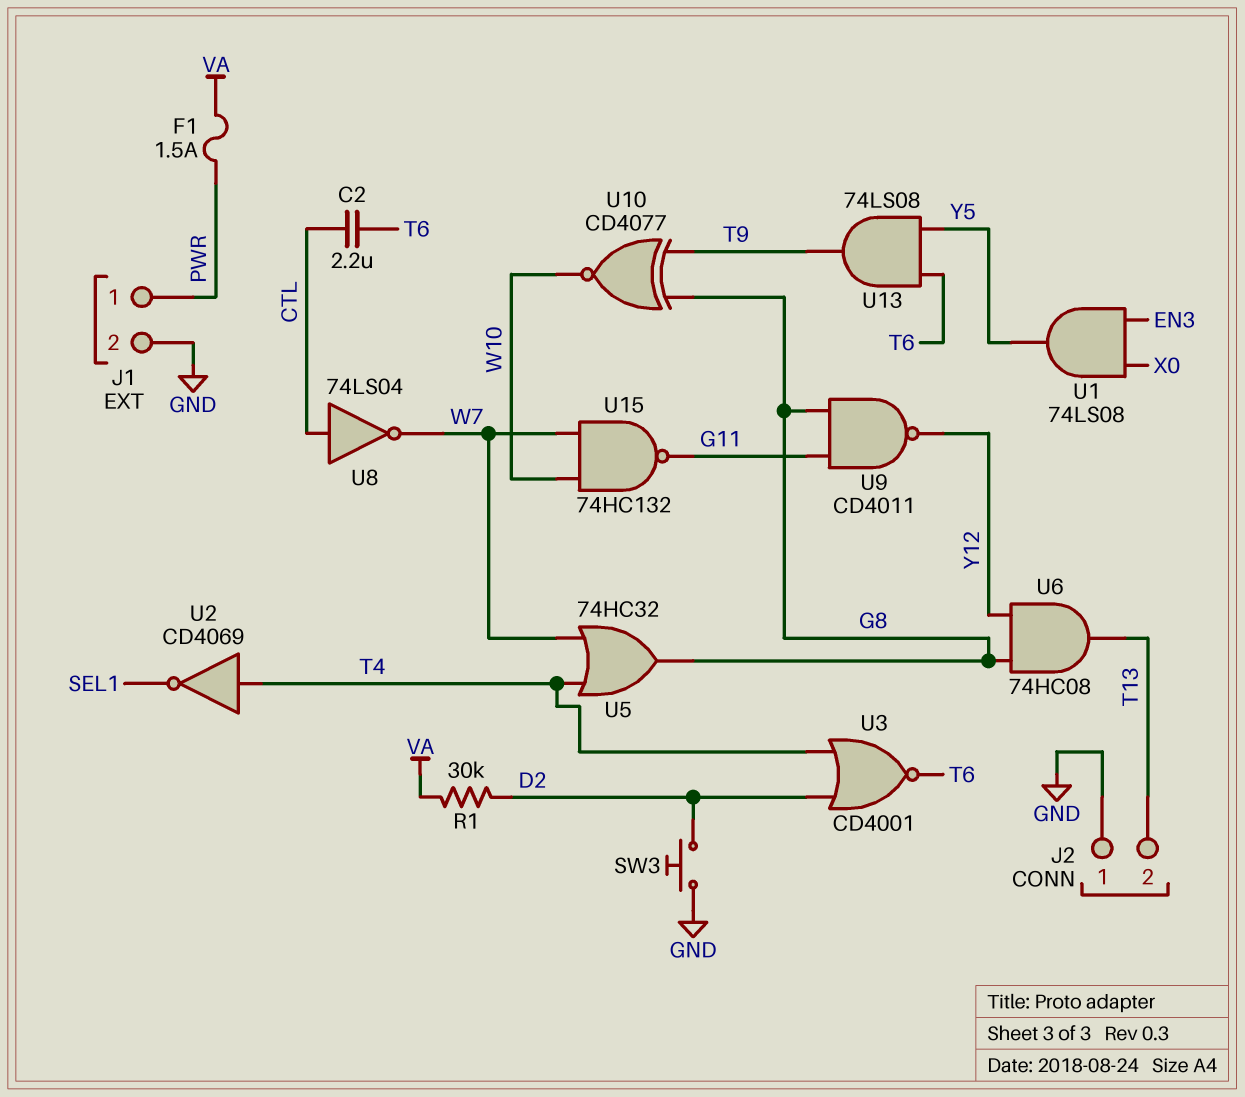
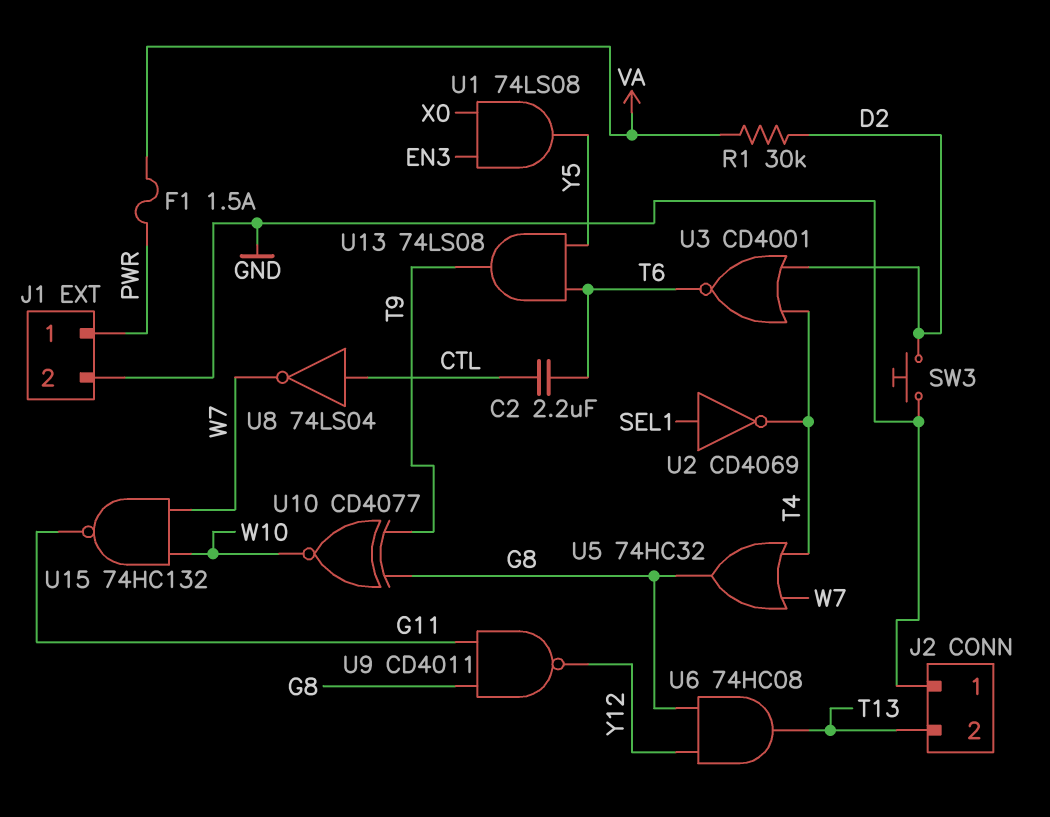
U2: NOT CD4069 (in T4, out SEL1) -> NOT CD4069 (in SEL1, out T4)

